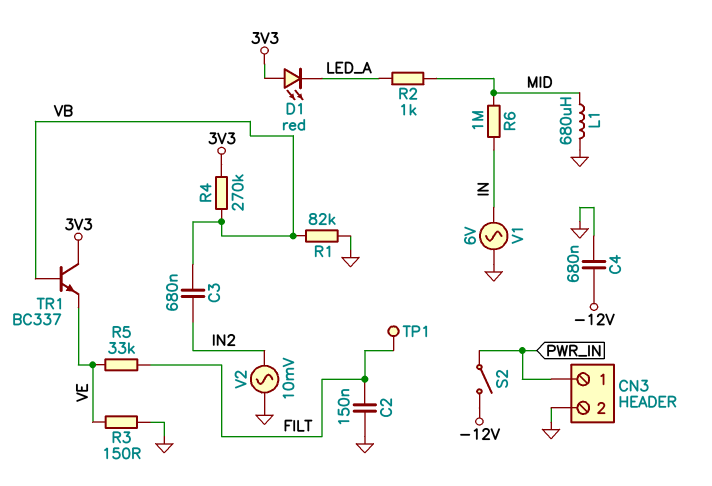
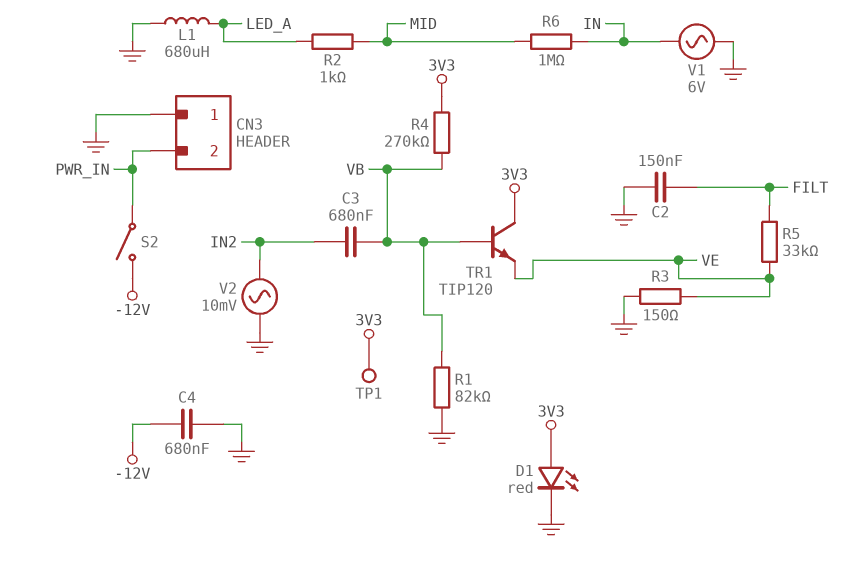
CN3 pin 1: PWR_IN -> GND
CN3 pin 2: GND -> PWR_IN
D1: LED red (A 3V3, K LED_A) -> LED red (A 3V3, K GND)
L1: 680uH (GND, MID) -> 680uH (GND, LED_A)
TP1: test point (FILT) -> test point (3V3)
TR1: NPN BC337 (B VB, C 3V3, E VE) -> NPN TIP120 (B VB, C 3V3, E VE)

